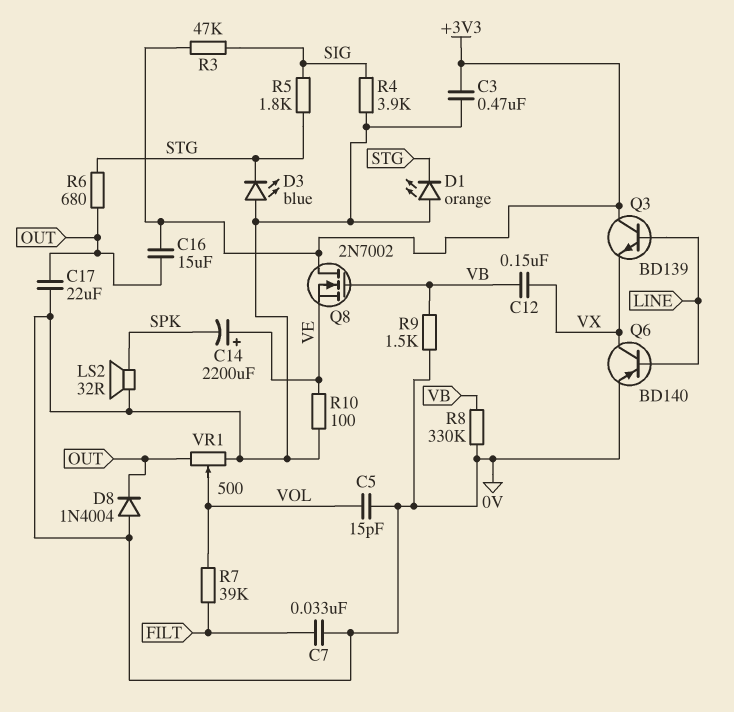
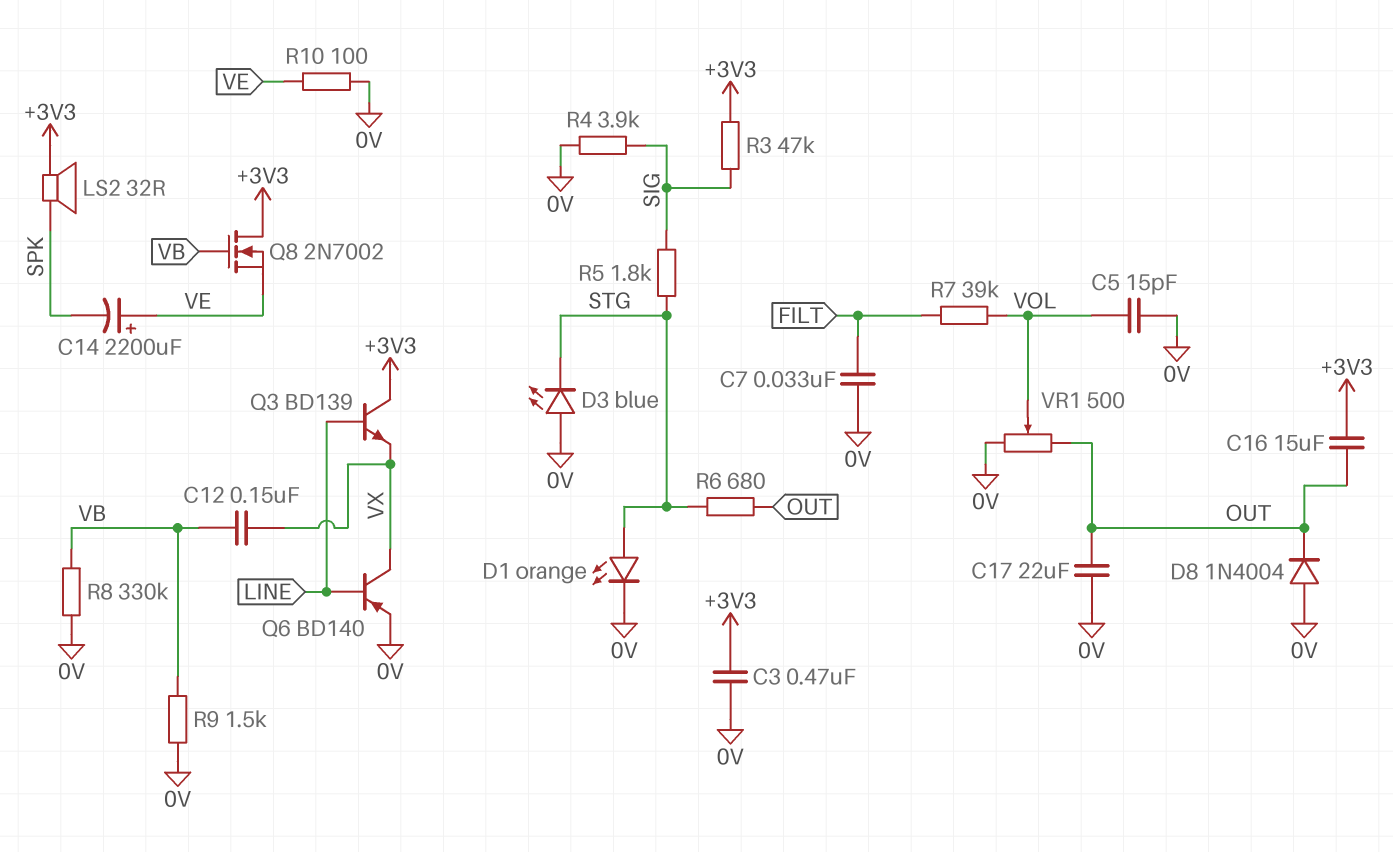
D1: LED orange (A 0V, K STG) -> LED orange (A STG, K 0V)
LS2: speaker 32R (0V, SPK) -> speaker 32R (+3V3, SPK)

